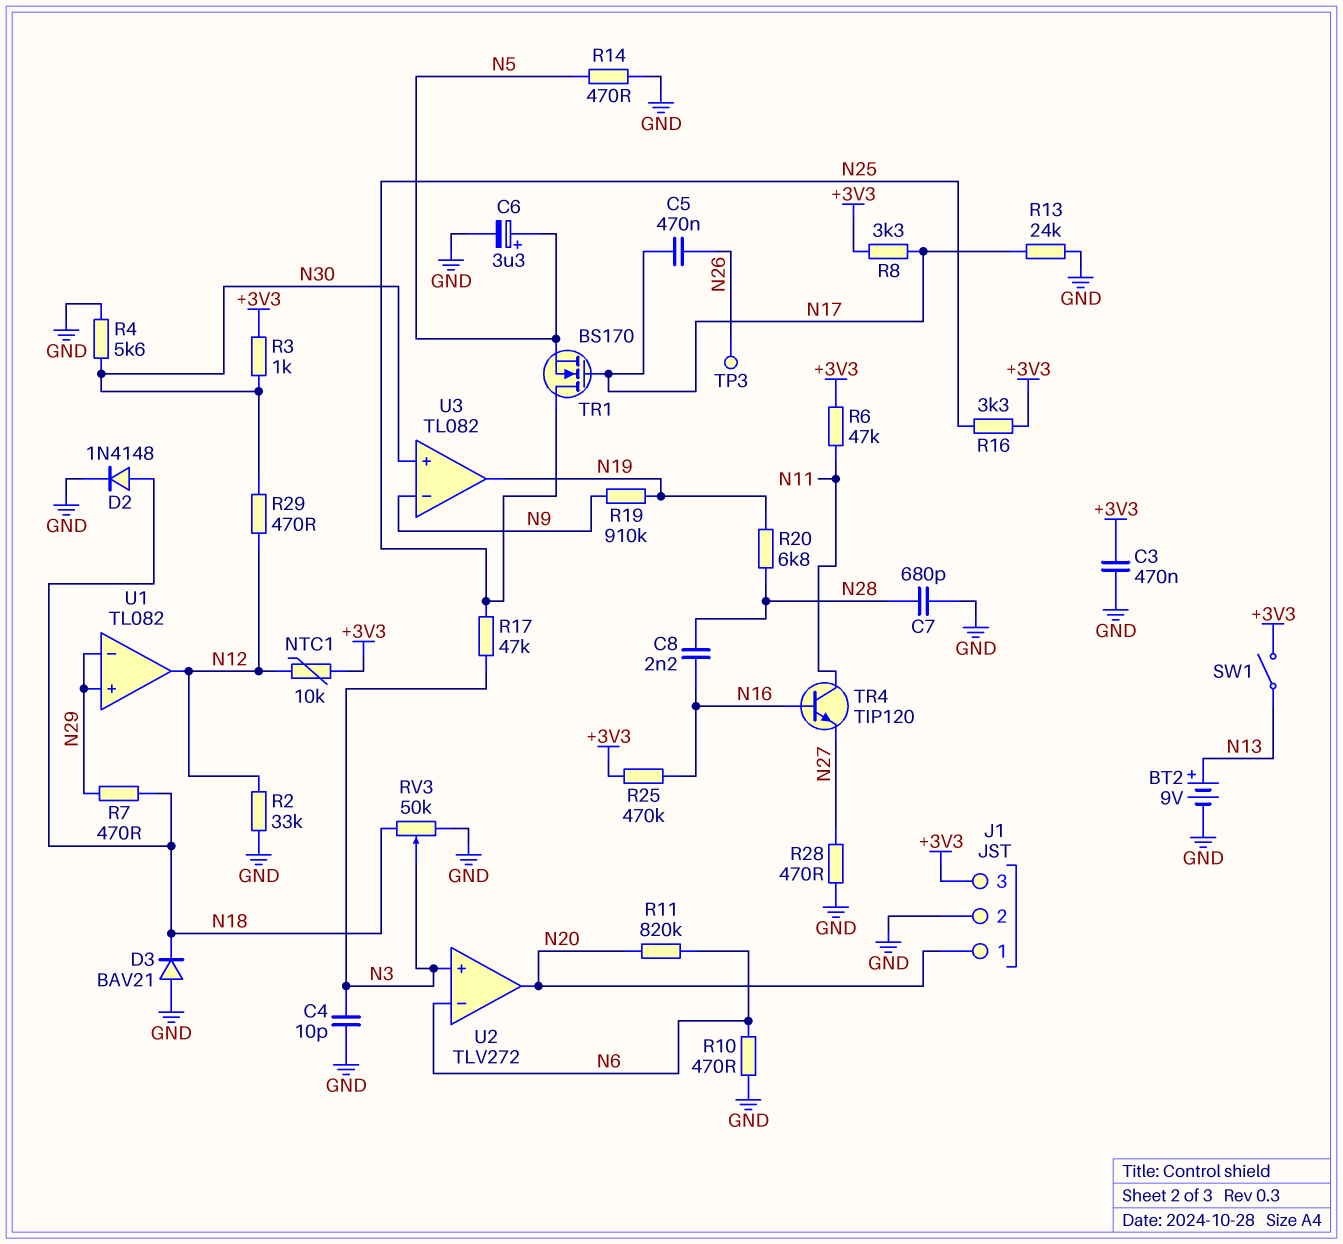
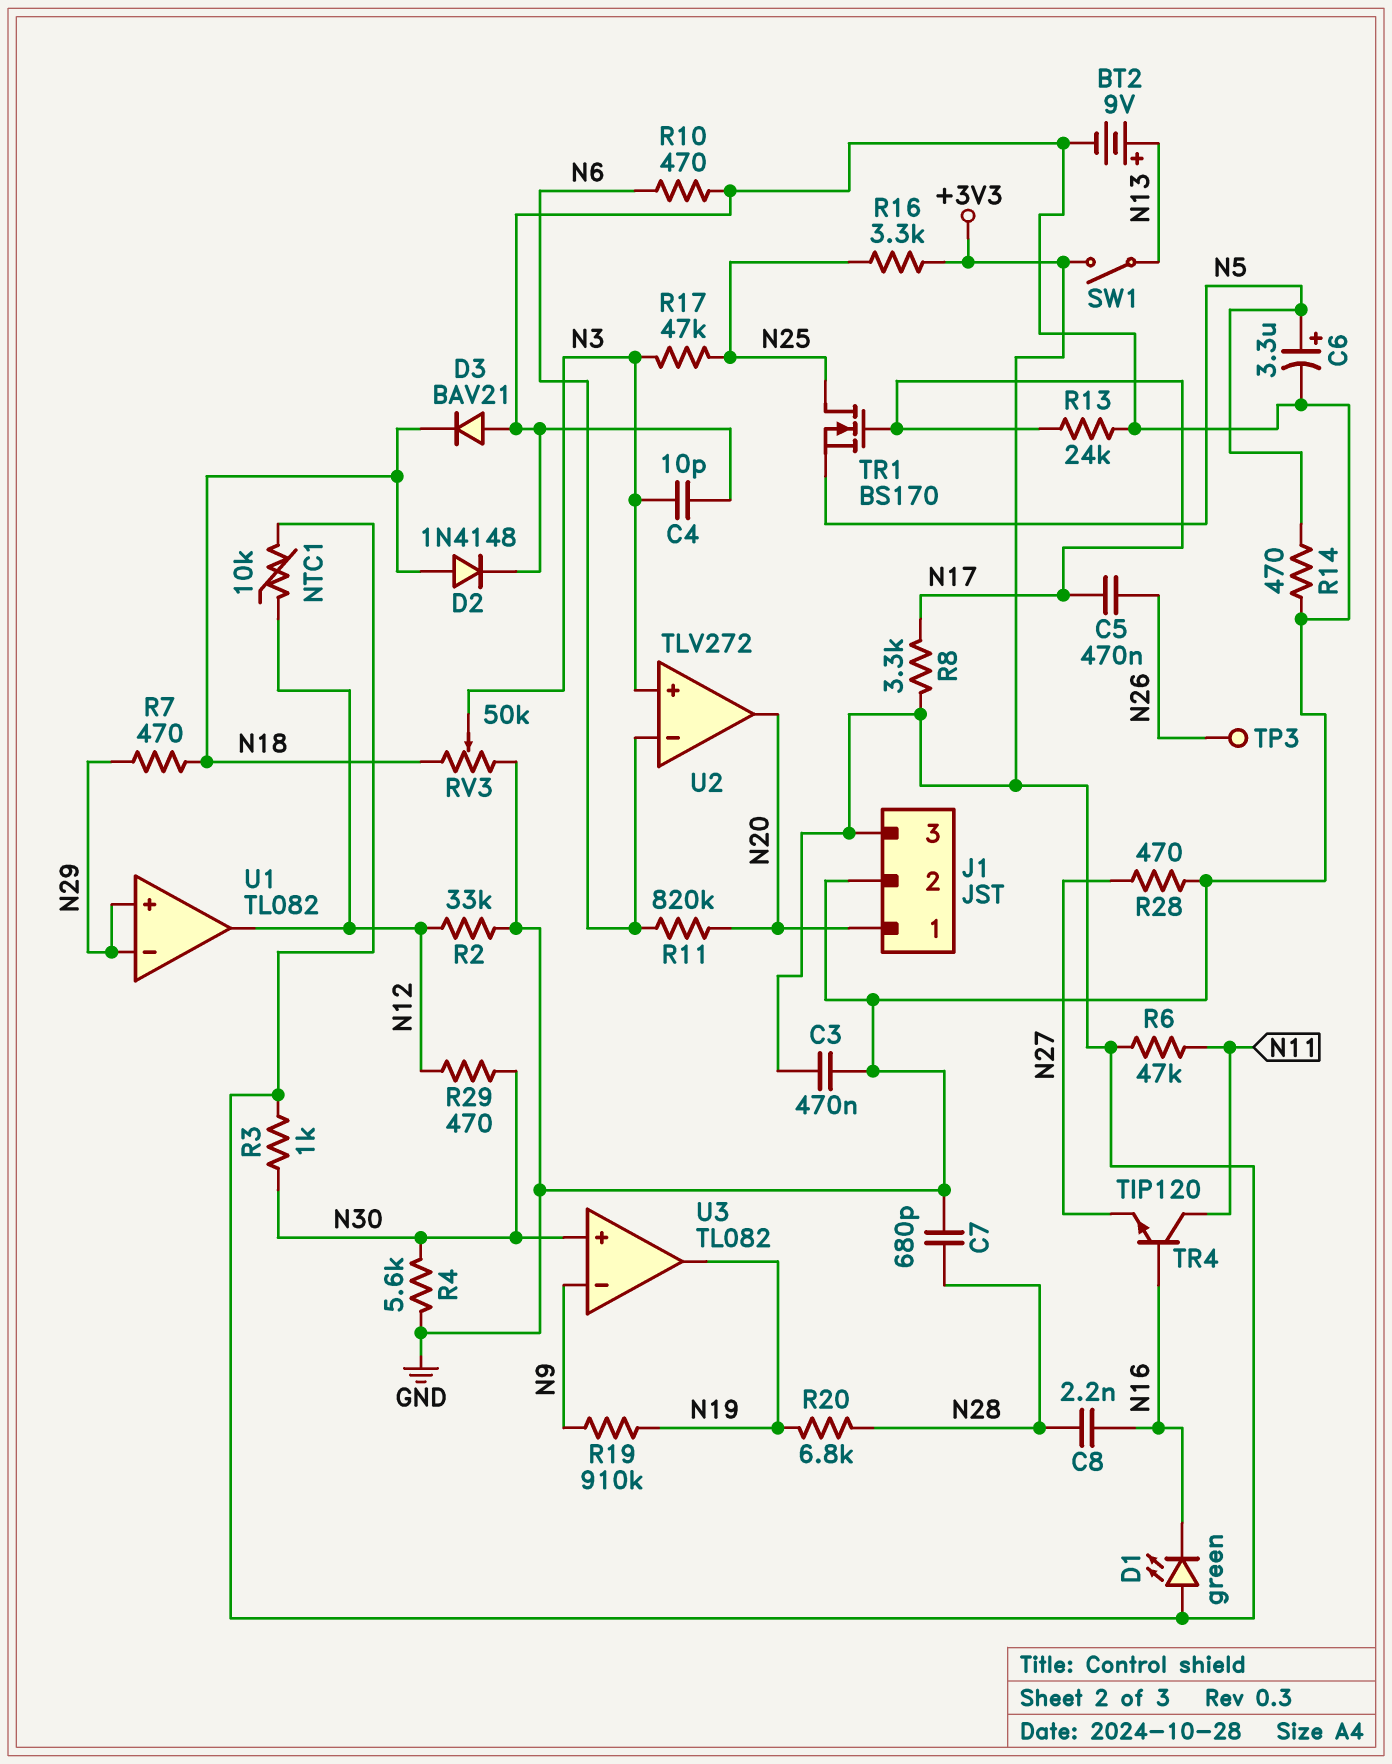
D1: none -> LED green (A +3V3, K N16)
R25: 470k (+3V3, N16) -> none

